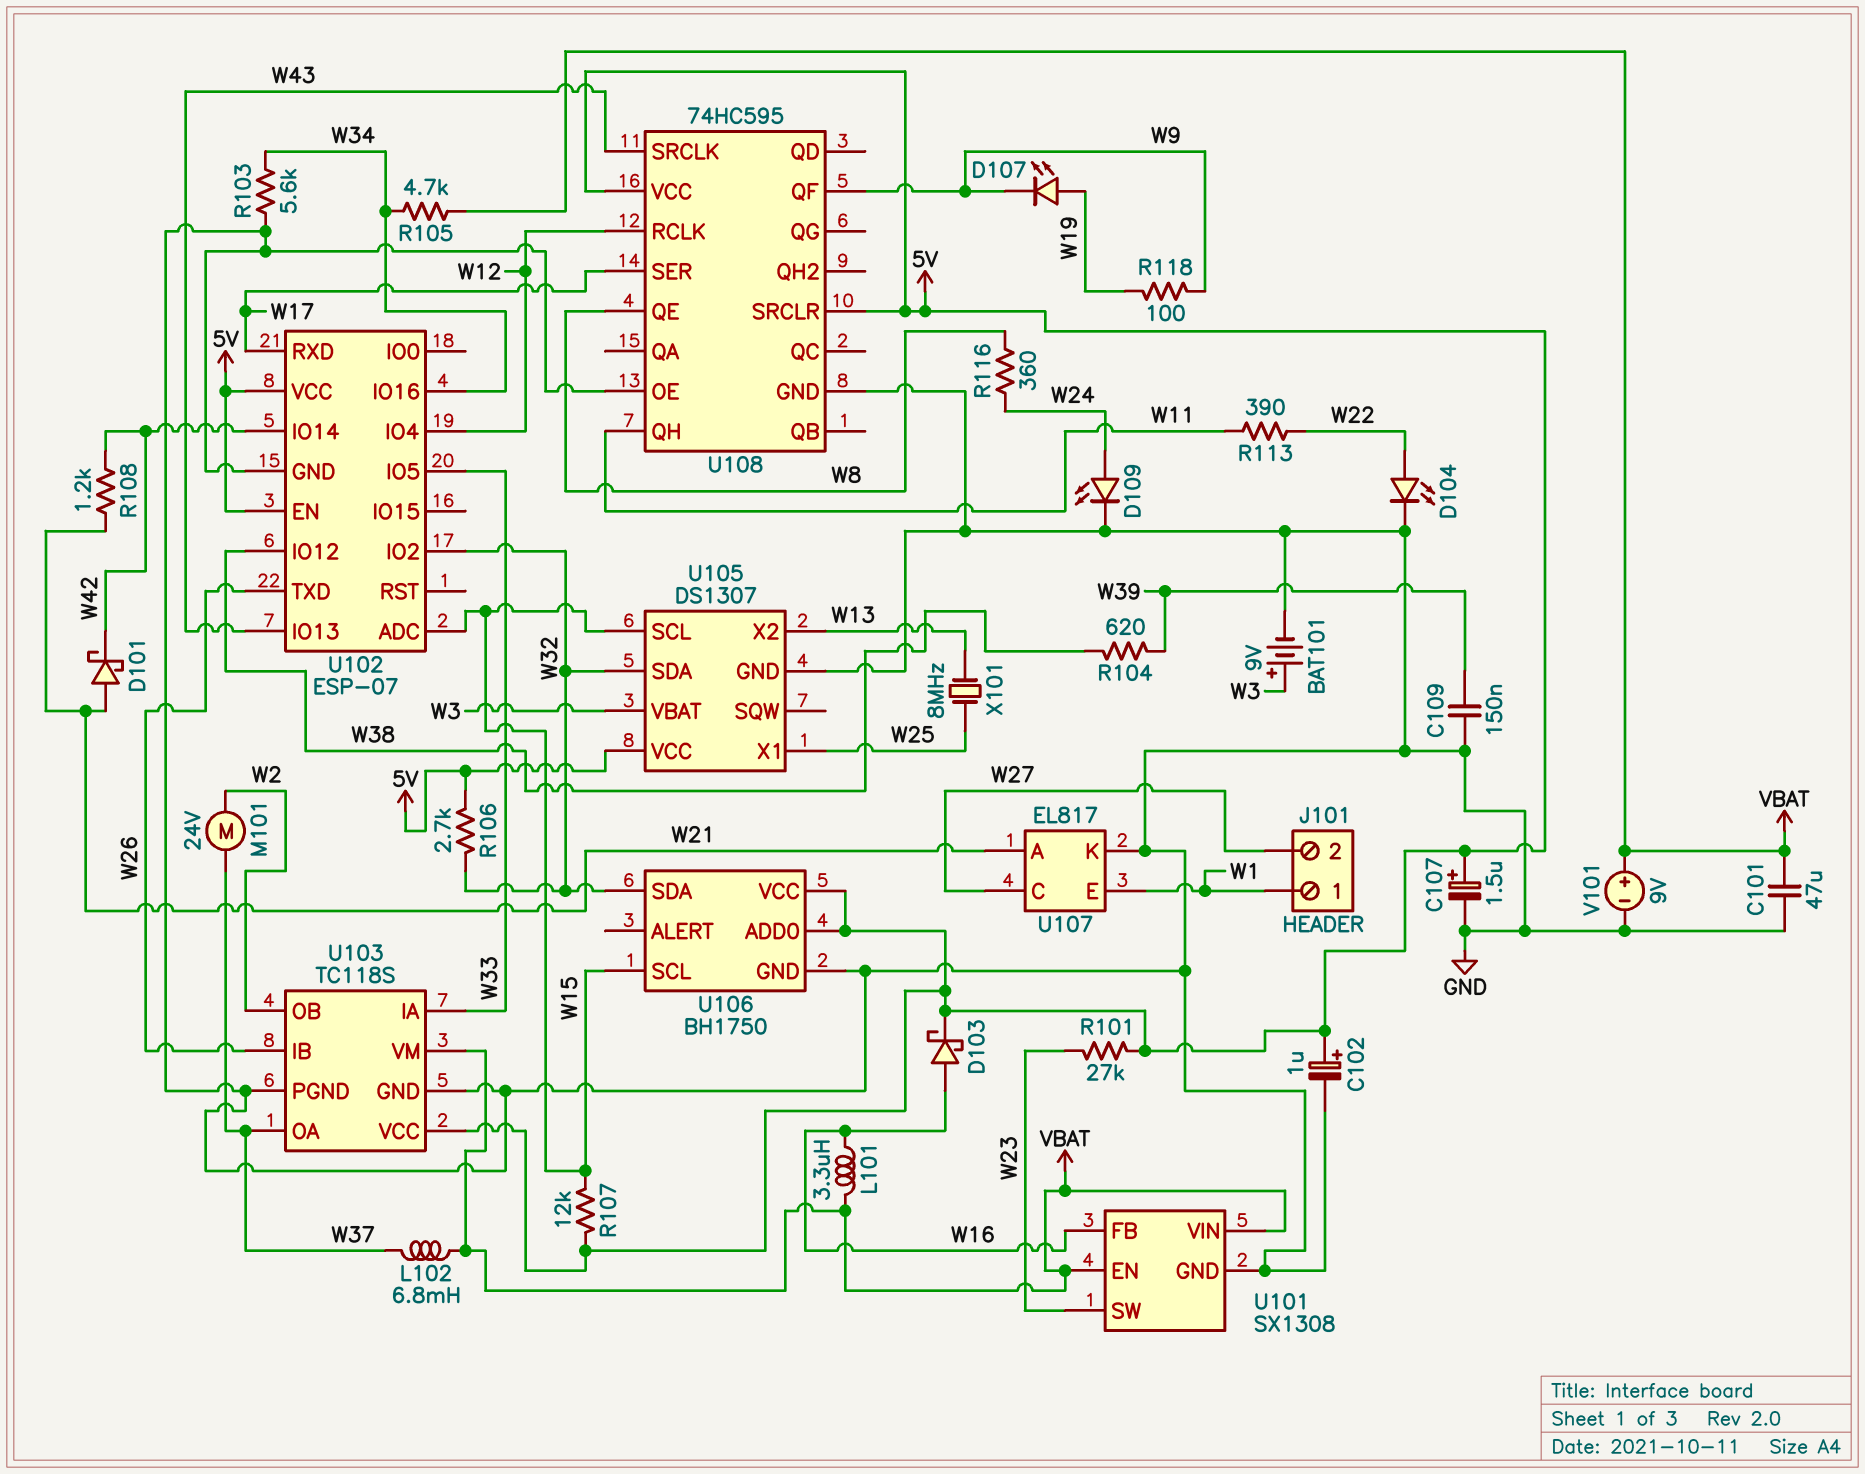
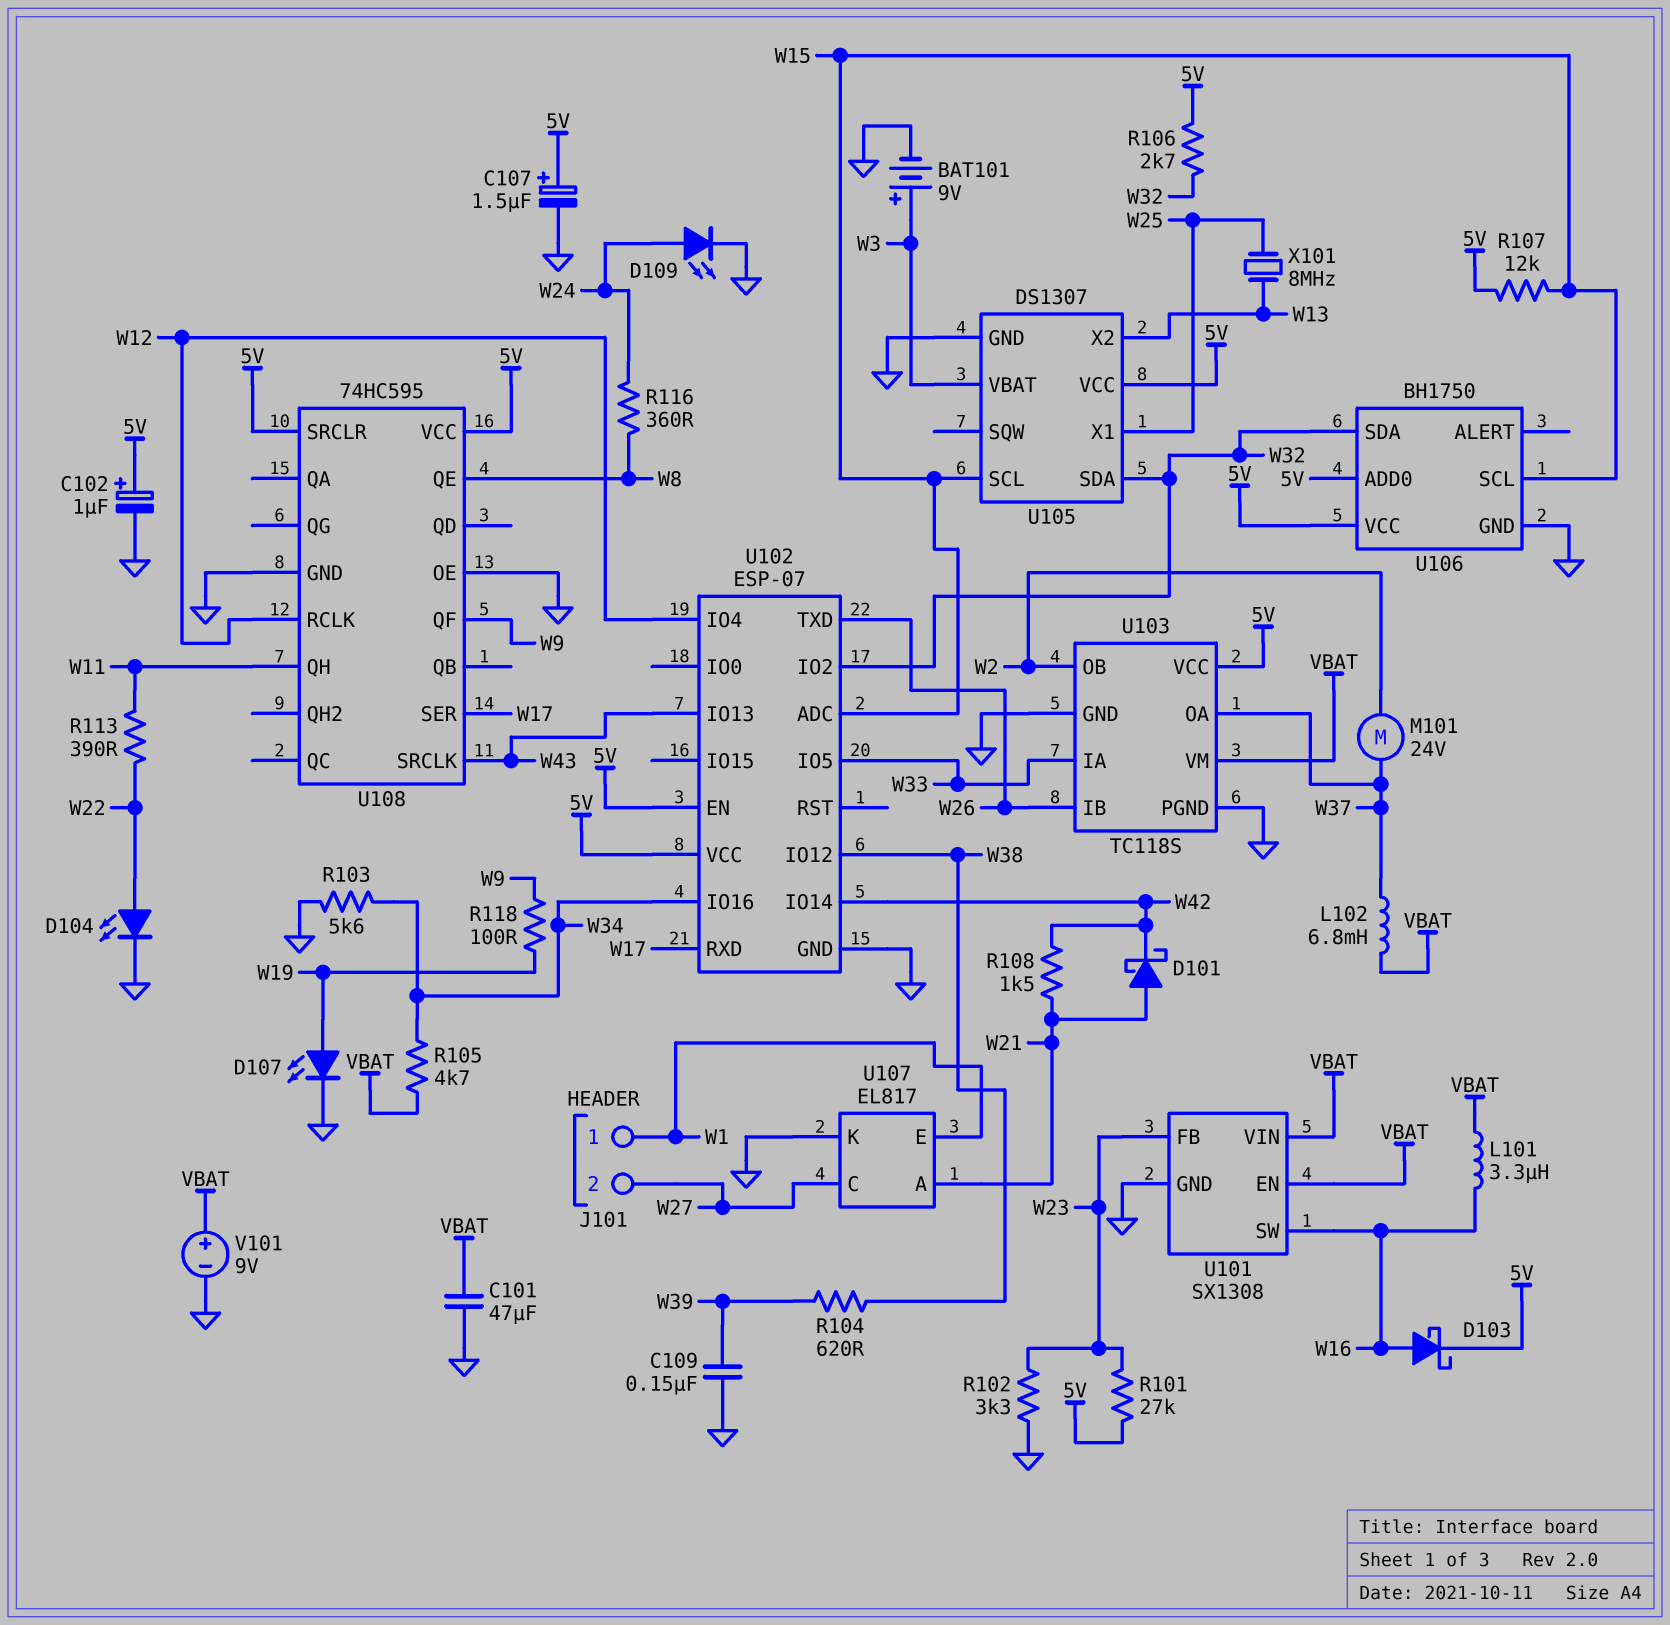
D107: LED (A W19, K W9) -> LED (A W19, K GND)
R102: none -> 3.3k (GND, W23)
R108: 1.2k (W21, W42) -> 1.5k (W21, W42)
U101 pin FB: W16 -> W23
U101 pin SW: W23 -> W16

